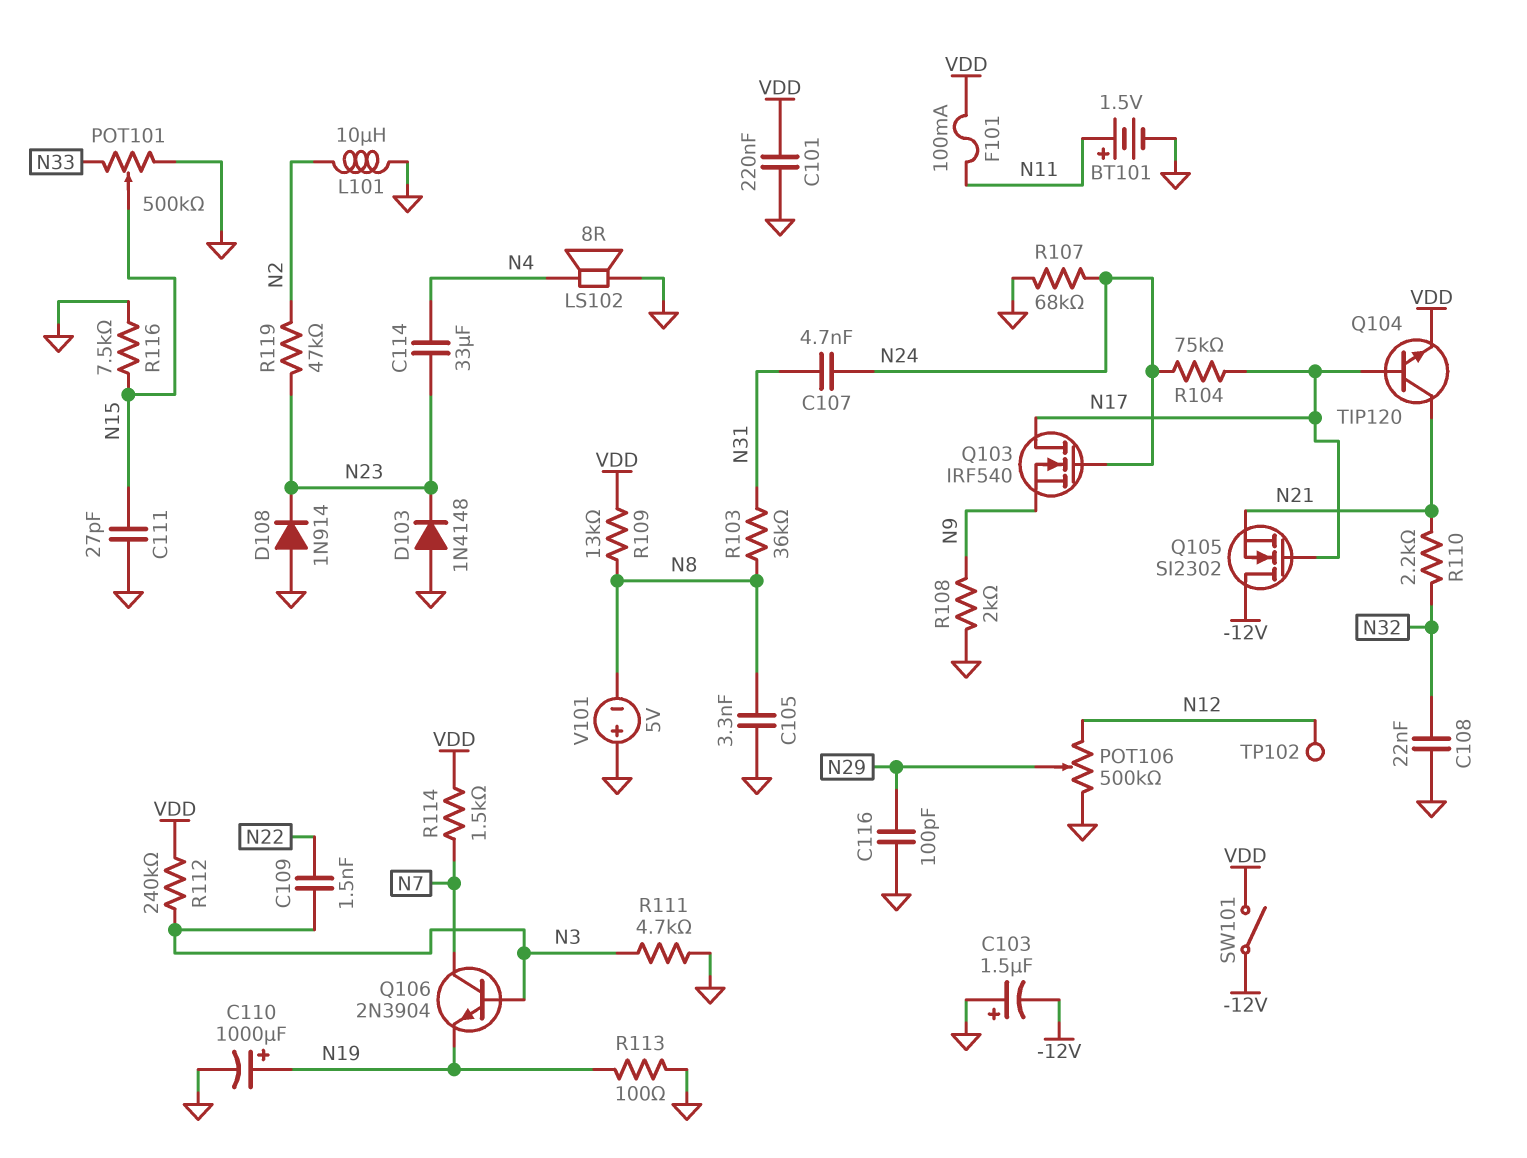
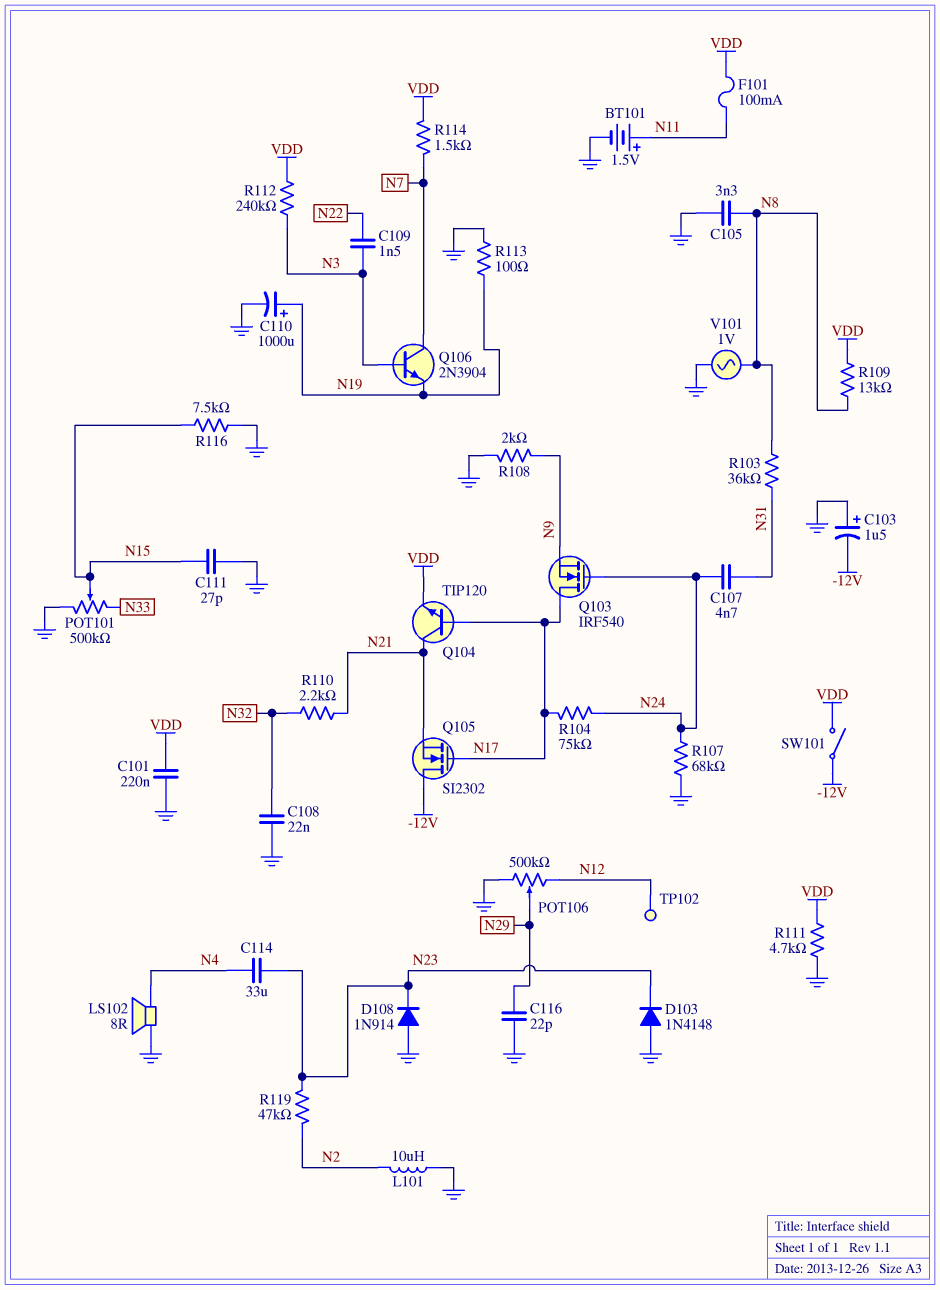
C116: 100pF (GND, N29) -> 22pF (GND, N29)
R111: 4.7k (GND, N3) -> 4.7k (GND, VDD)
V101: 5V (plus GND, minus N8) -> AC 1V (GND, N8)

